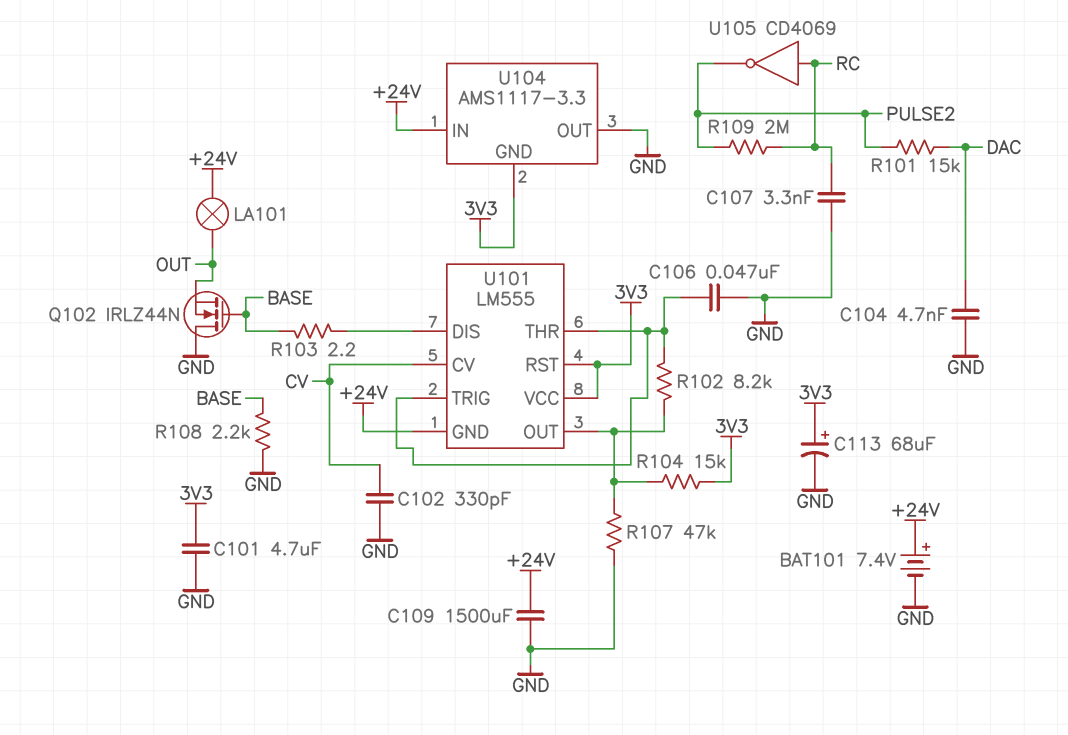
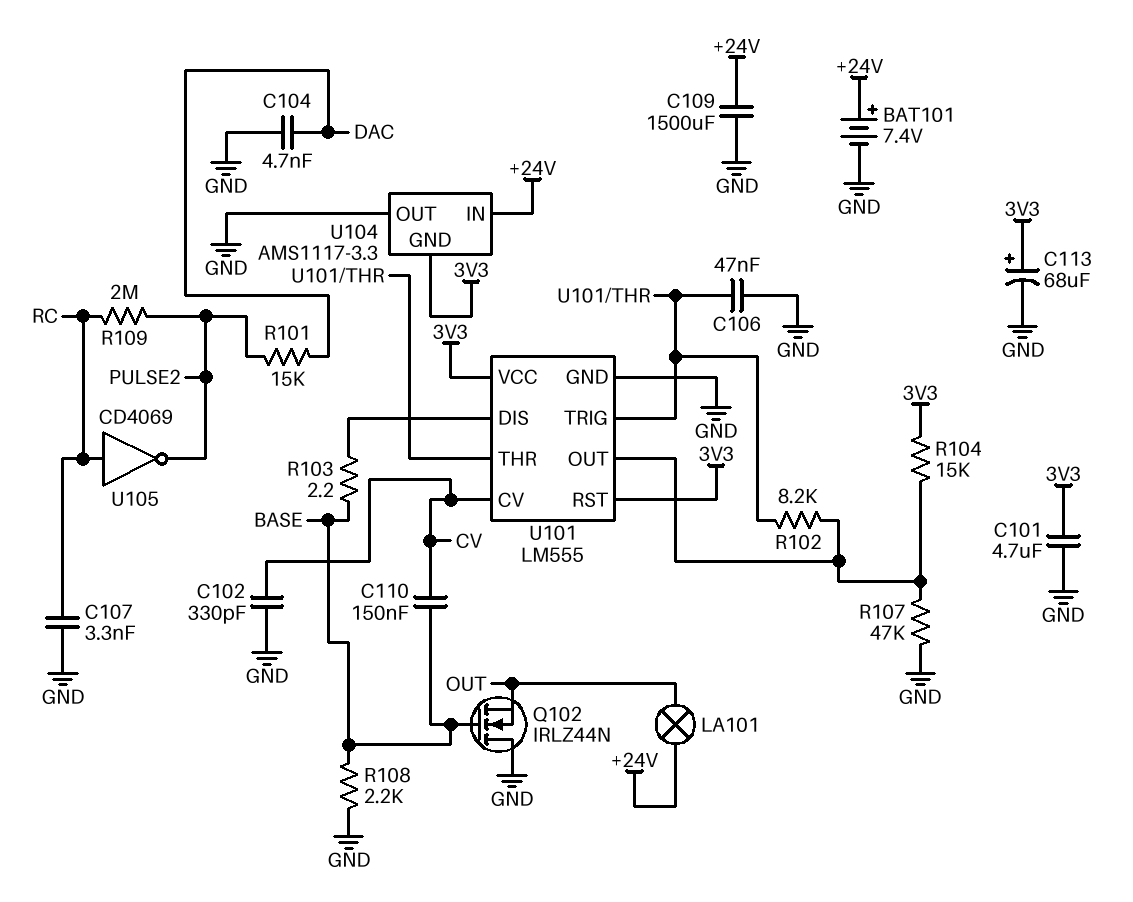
C110: none -> 150nF (BASE, CV)
U101 pin GND: +24V -> GND

